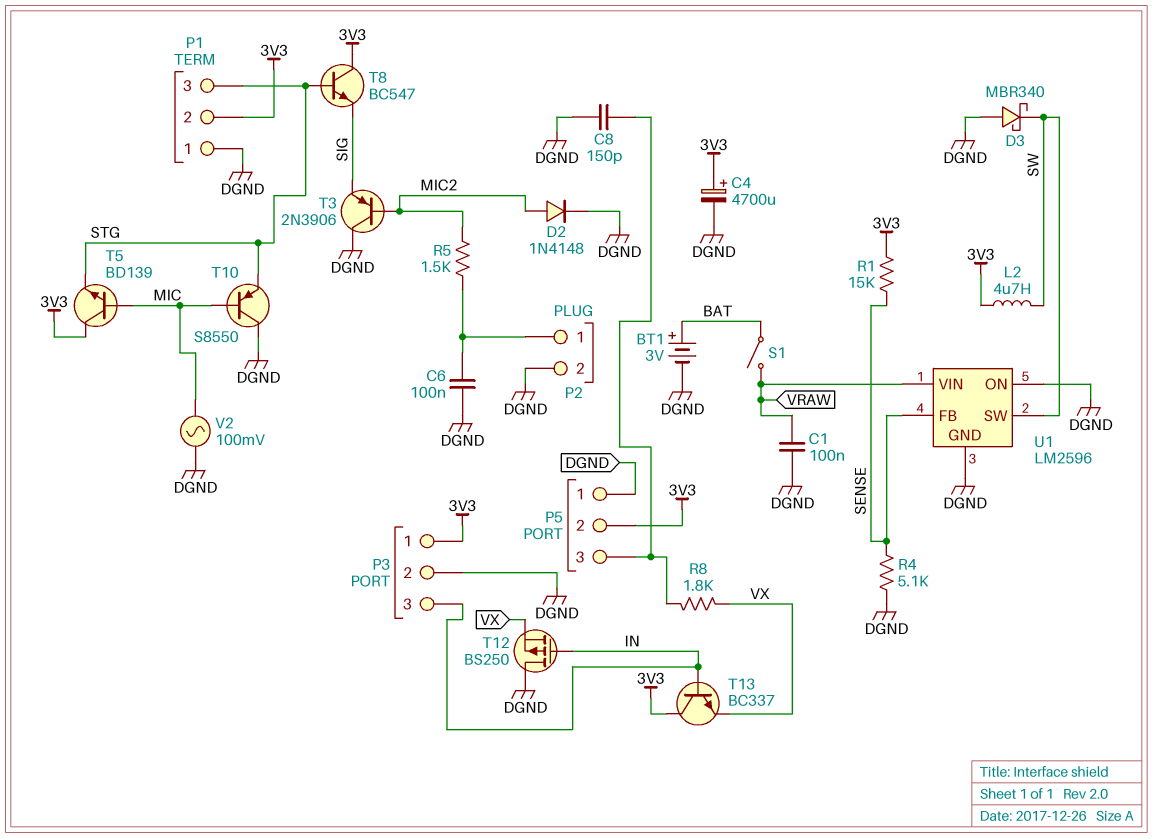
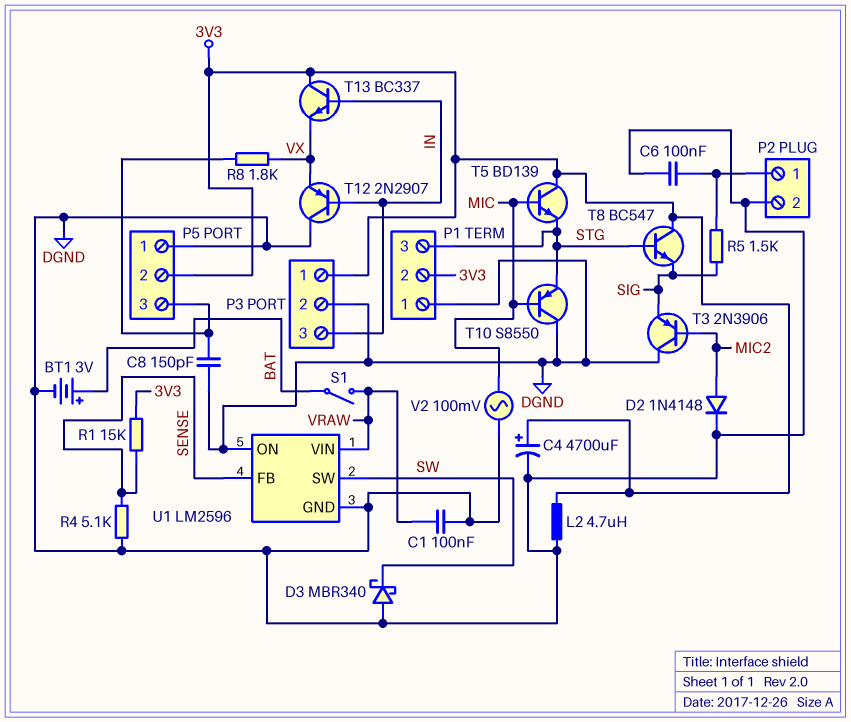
L2: 4.7uH (3V3, SW) -> 4.7uH (3V3, DGND)
R5: 1.5k (MIC2, P2/1) -> 1.5k (P2/1, SIG)
T12: PMOS BS250 (G IN, D DGND, S VX) -> PNP 2N2907 (B IN, C DGND, E VX)

